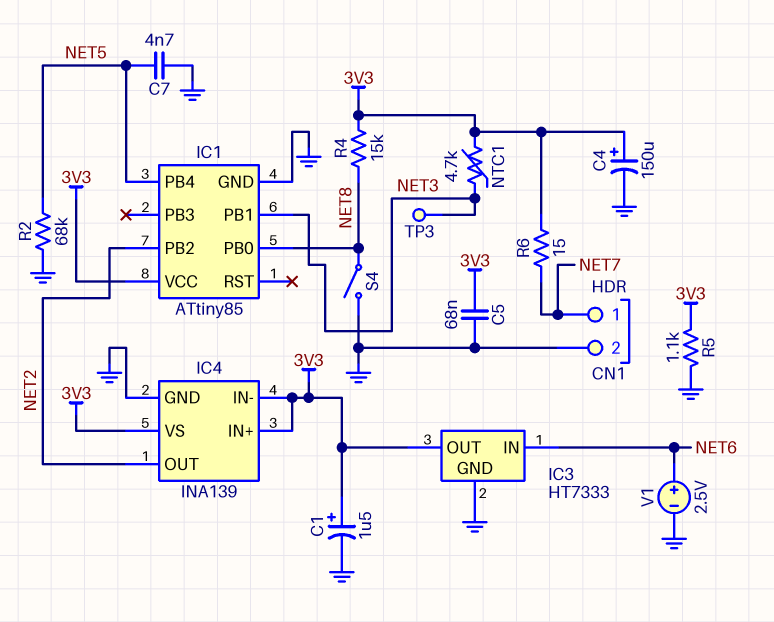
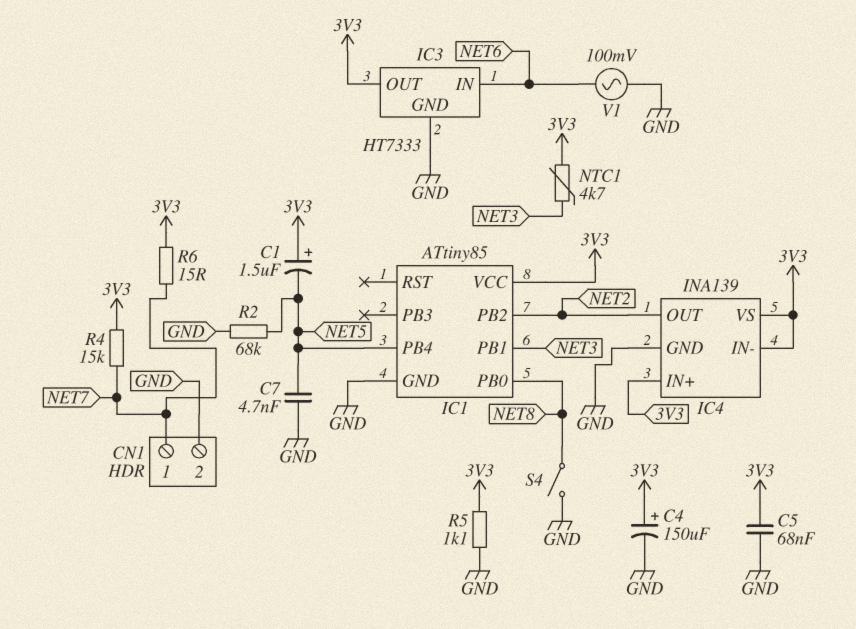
C1: 1.5uF (plus 3V3, minus GND) -> 1.5uF (plus 3V3, minus NET5)
R4: 15k (3V3, NET8) -> 15k (3V3, NET7)
TP3: test point (NET3) -> none
V1: 2.5V (plus NET6, minus GND) -> AC 100mV (GND, NET6)

